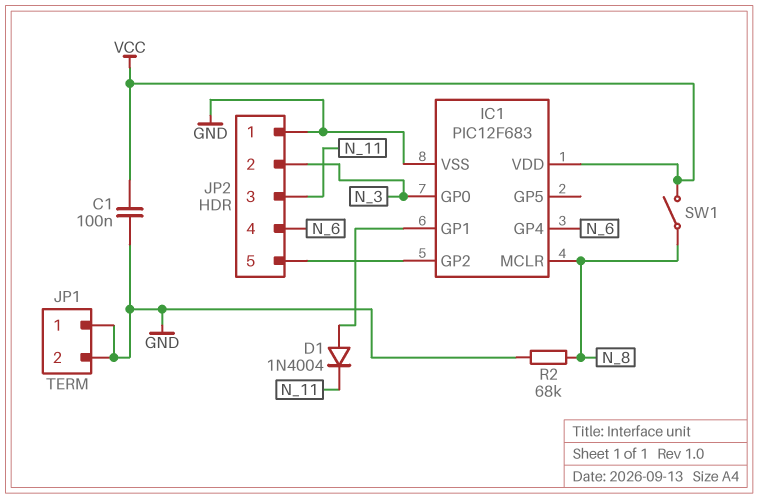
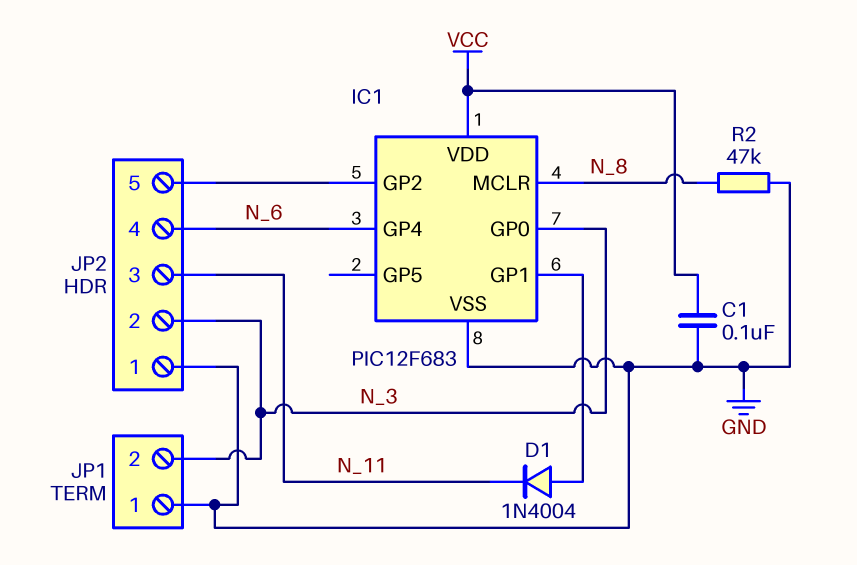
JP1 pin 2: GND -> N_3
R2: 68k (GND, N_8) -> 47k (GND, N_8)
SW1: switch (N_8, VCC) -> none

